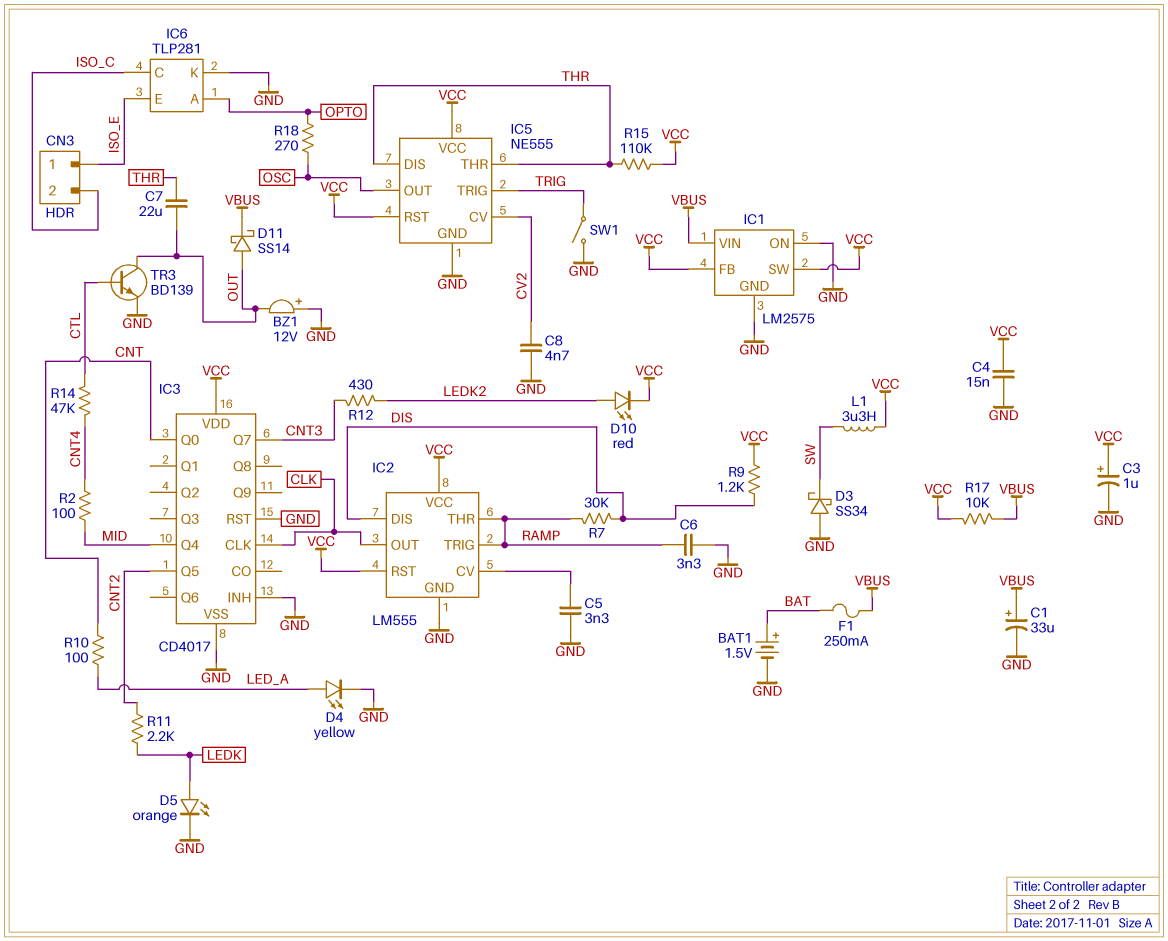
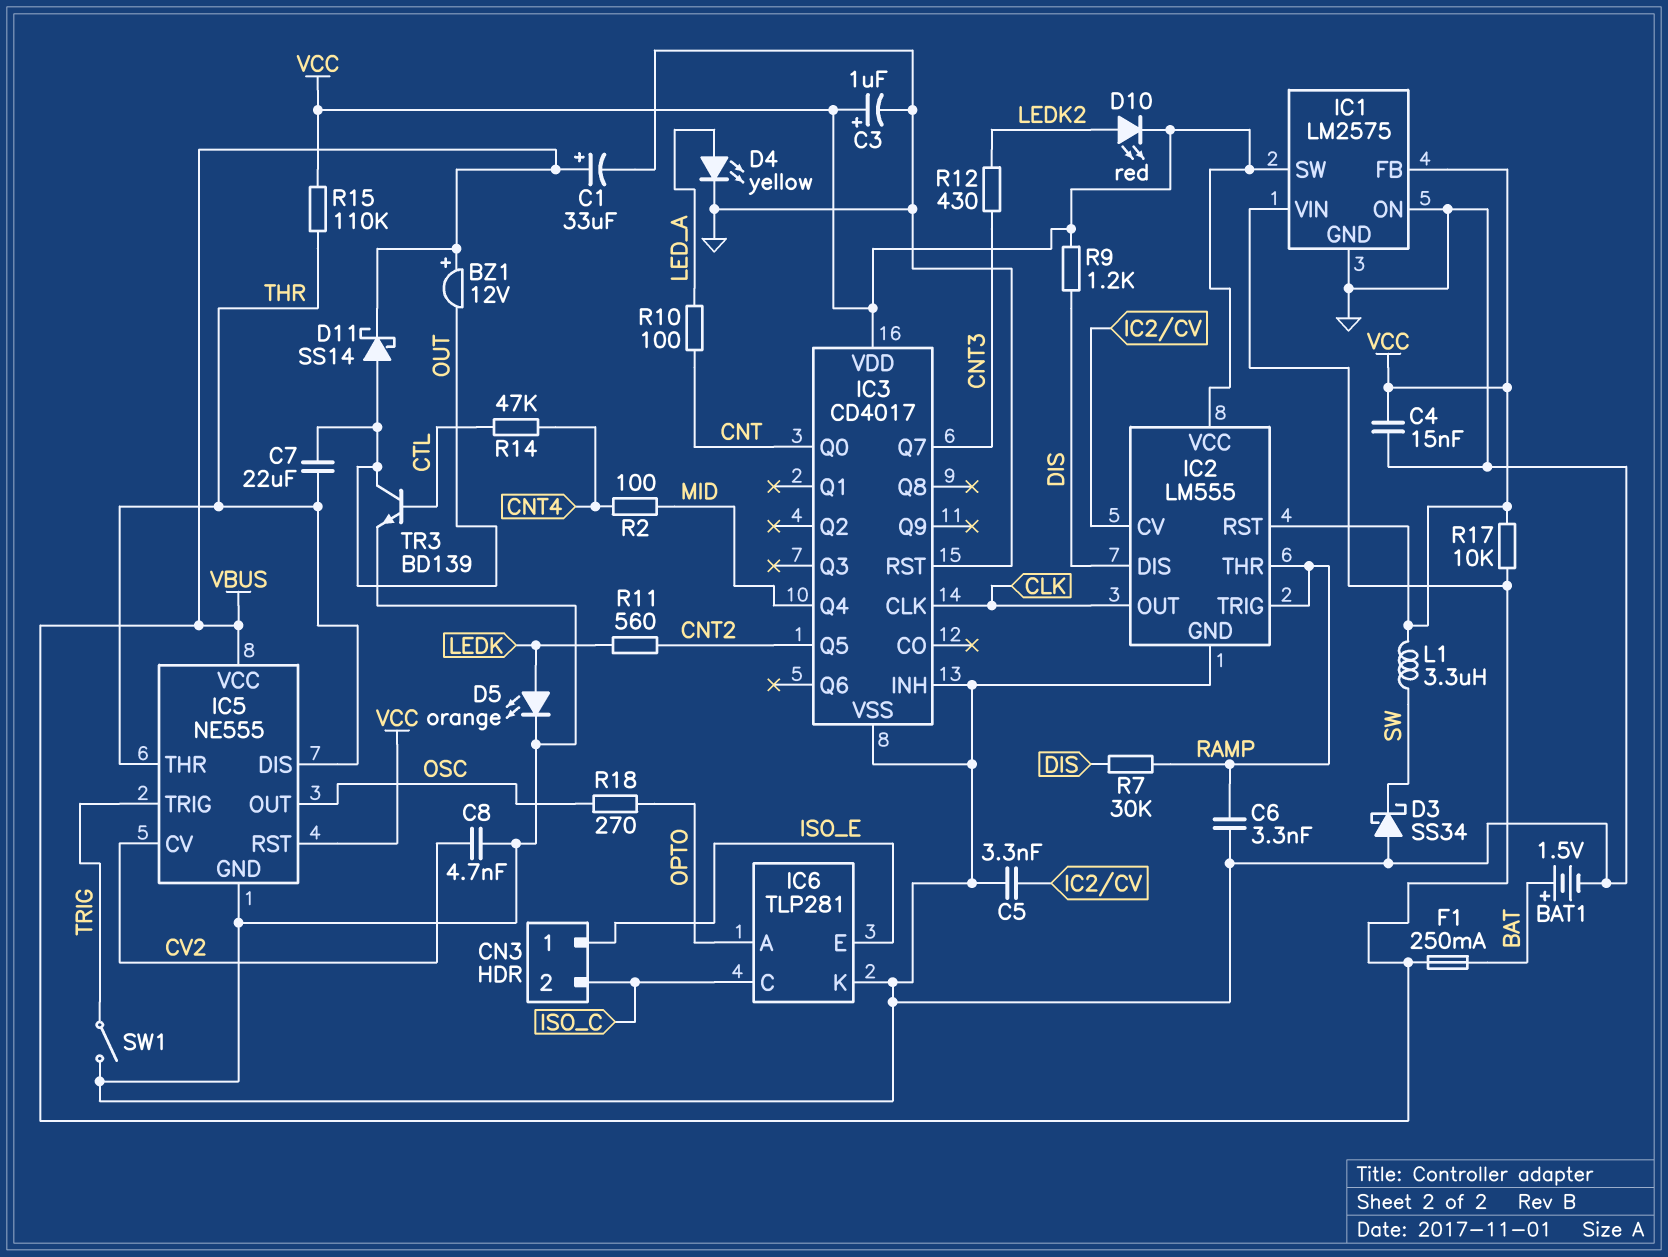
BZ1: buzzer 12V (plus GND, minus OUT) -> buzzer 12V (plus VBUS, minus OUT)
IC5 pin VCC: VCC -> VBUS
R11: 2.2k (CNT2, LEDK) -> 560 (CNT2, LEDK)

